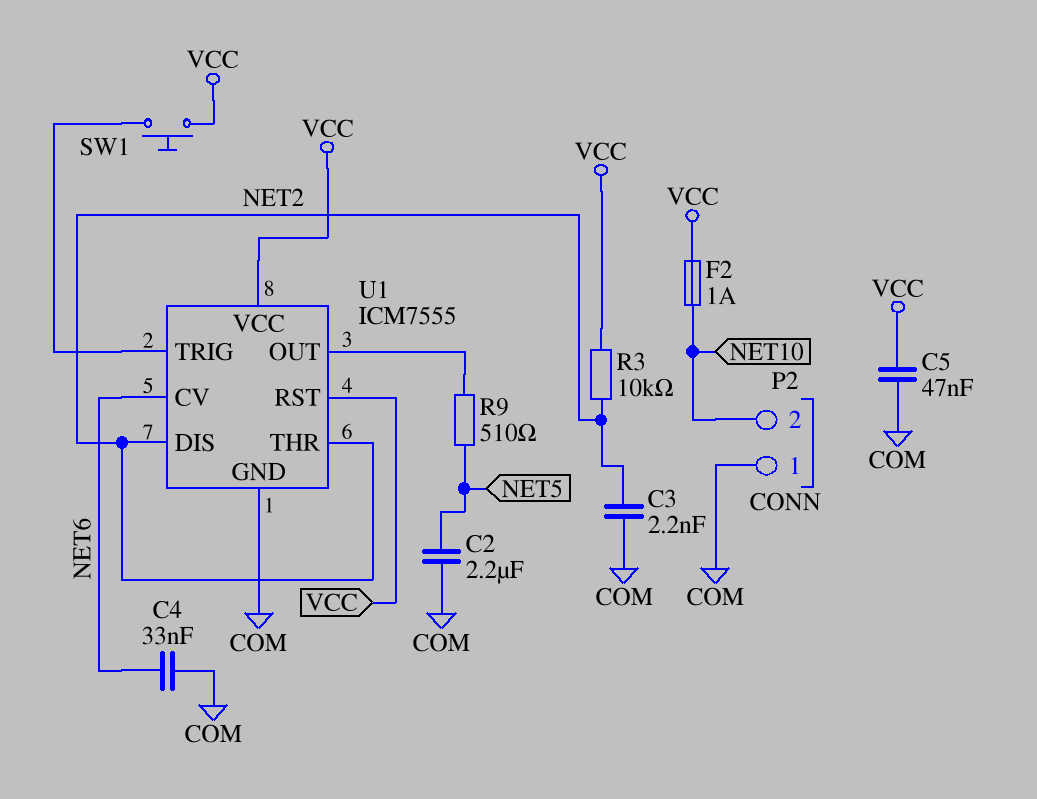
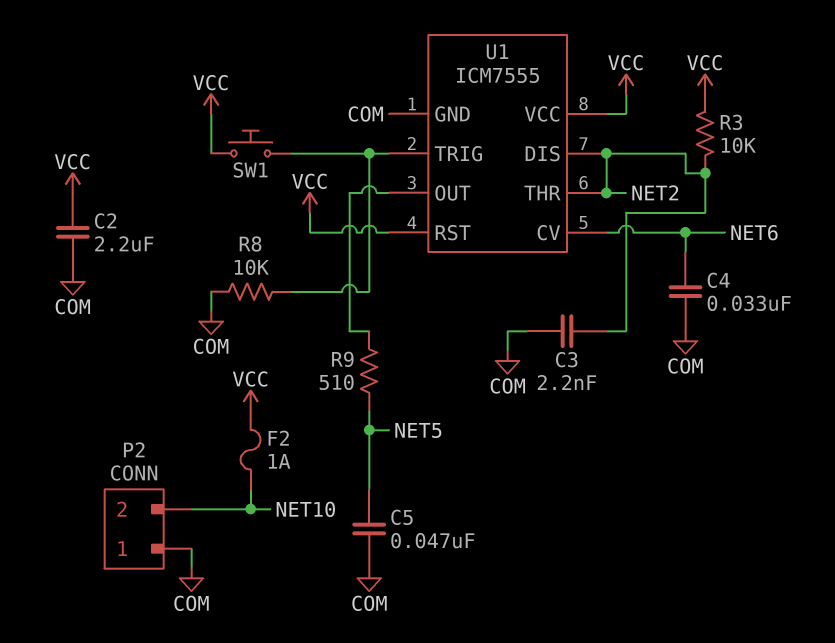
C2: 2.2uF (COM, NET5) -> 2.2uF (COM, VCC)
C5: 47nF (COM, VCC) -> 47nF (COM, NET5)
R8: none -> 10k (COM, U1/TRIG)

